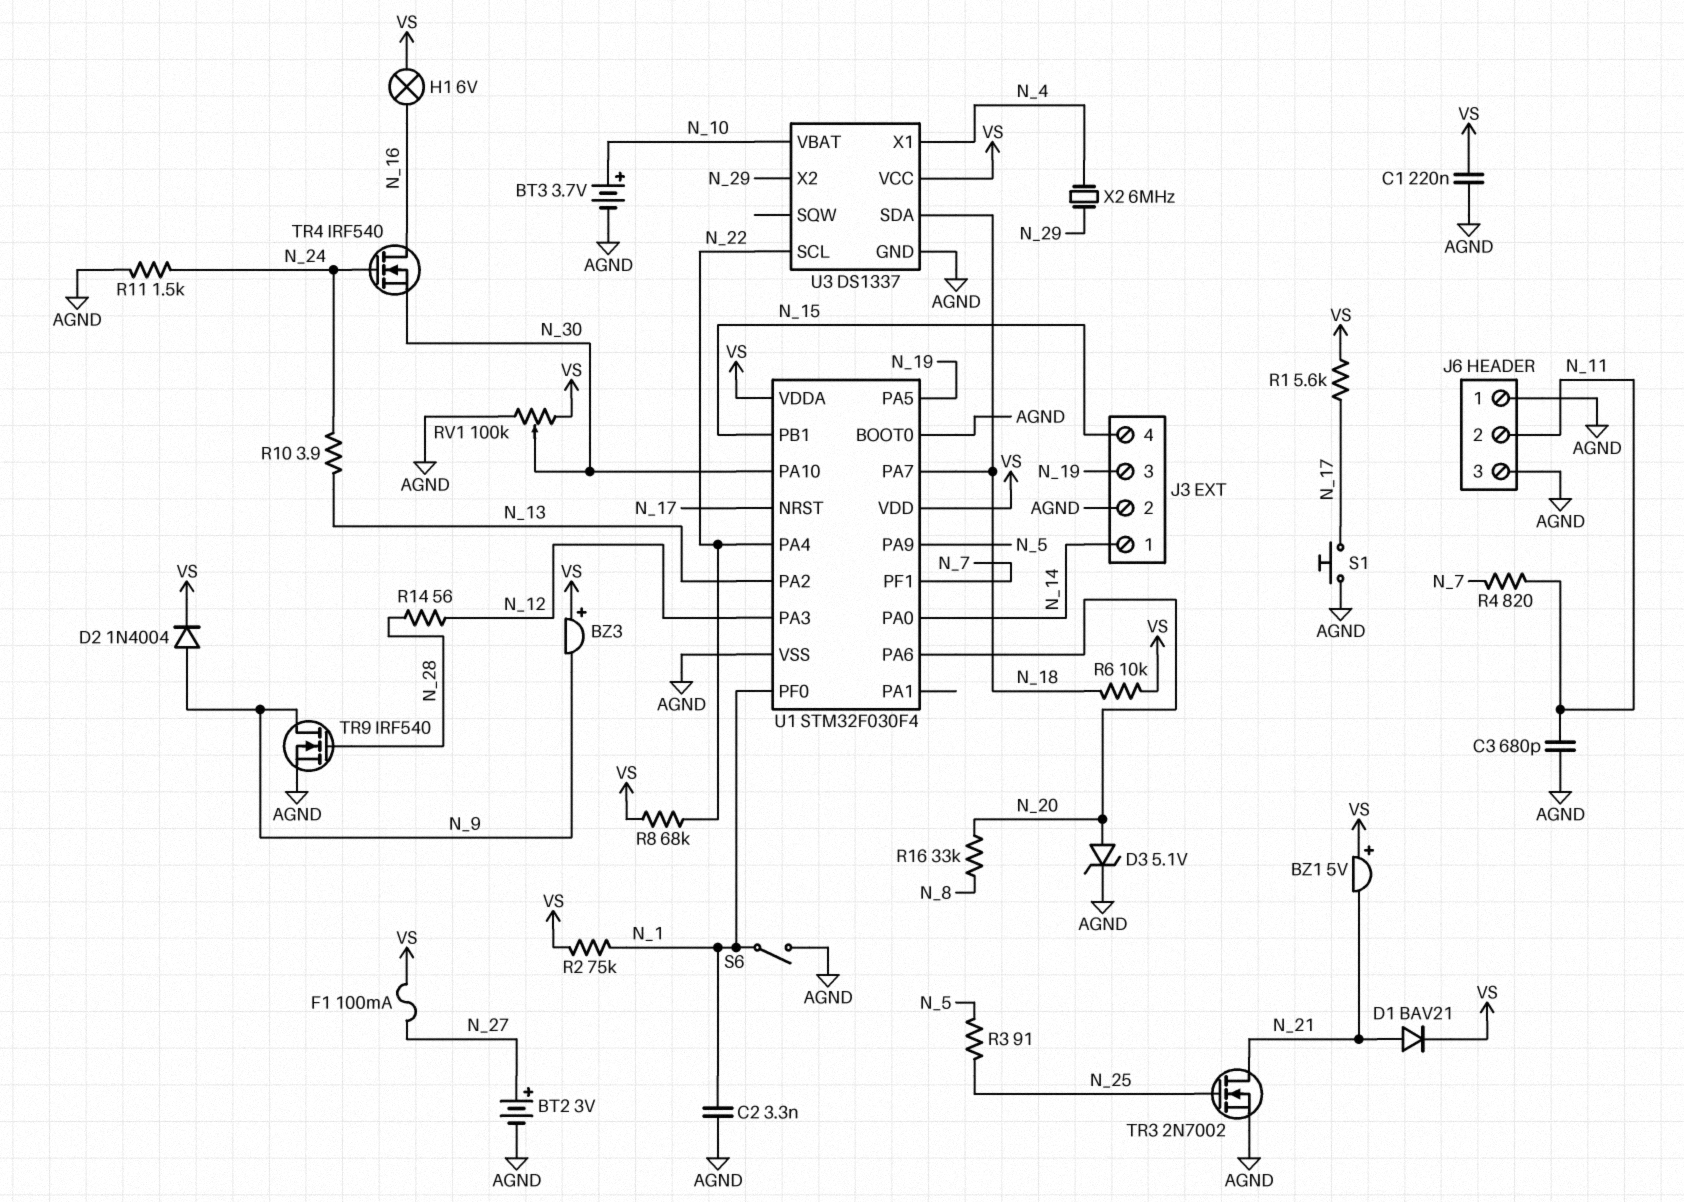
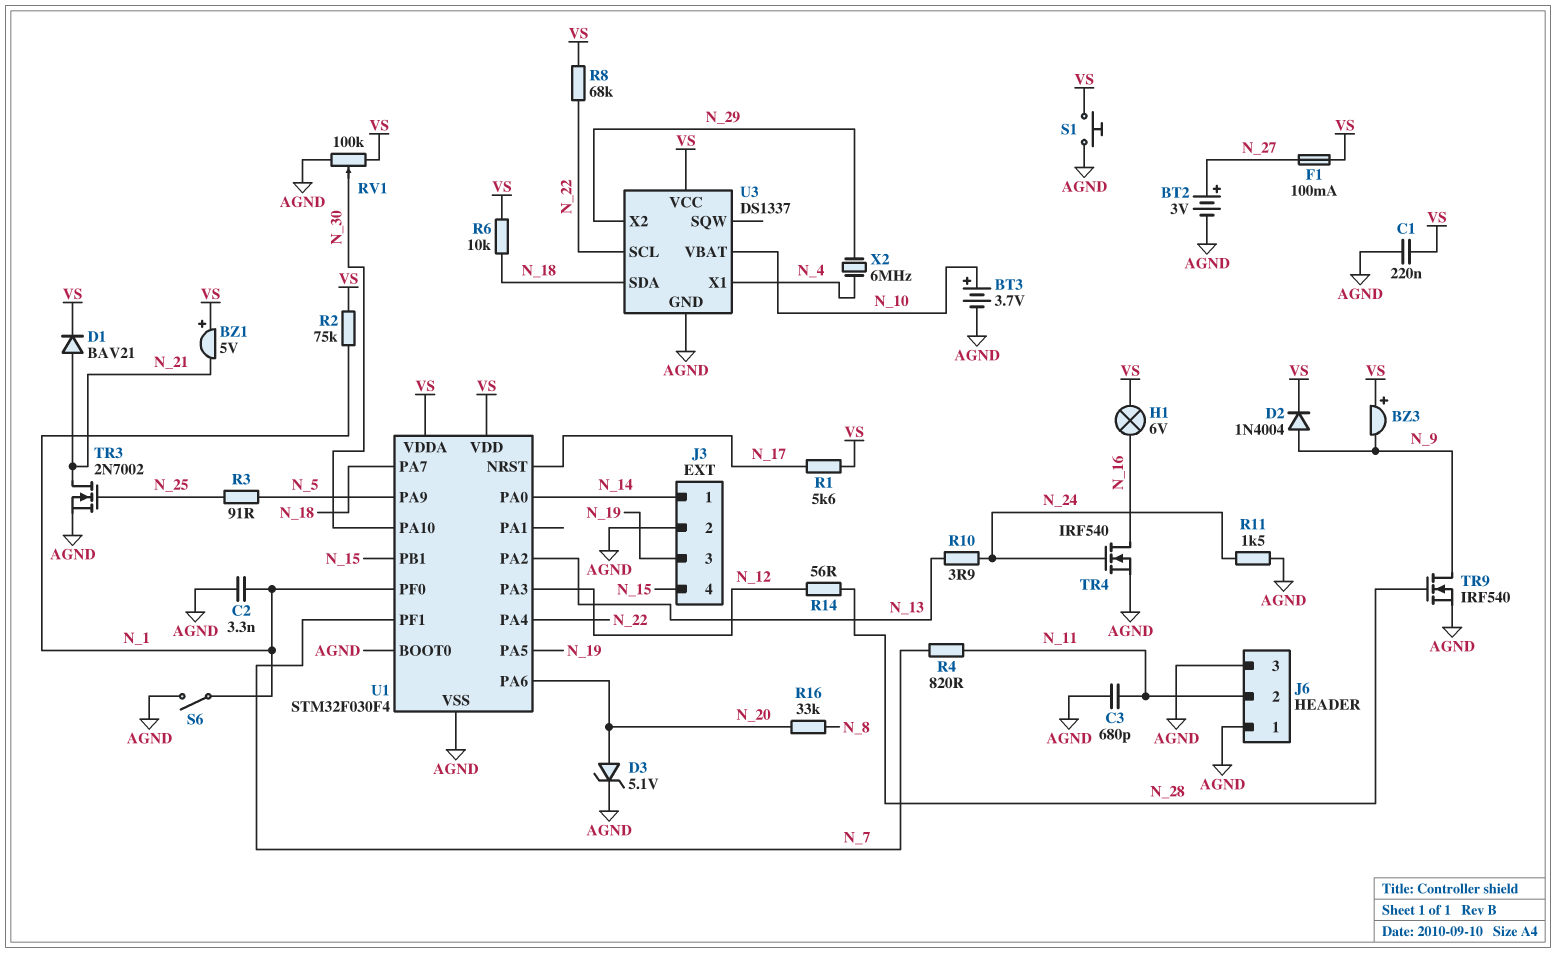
S1: button (AGND, N_17) -> button (AGND, VS)
TR4: NMOS IRF540 (G N_24, D N_16, S N_30) -> NMOS IRF540 (G N_24, D N_16, S AGND)

